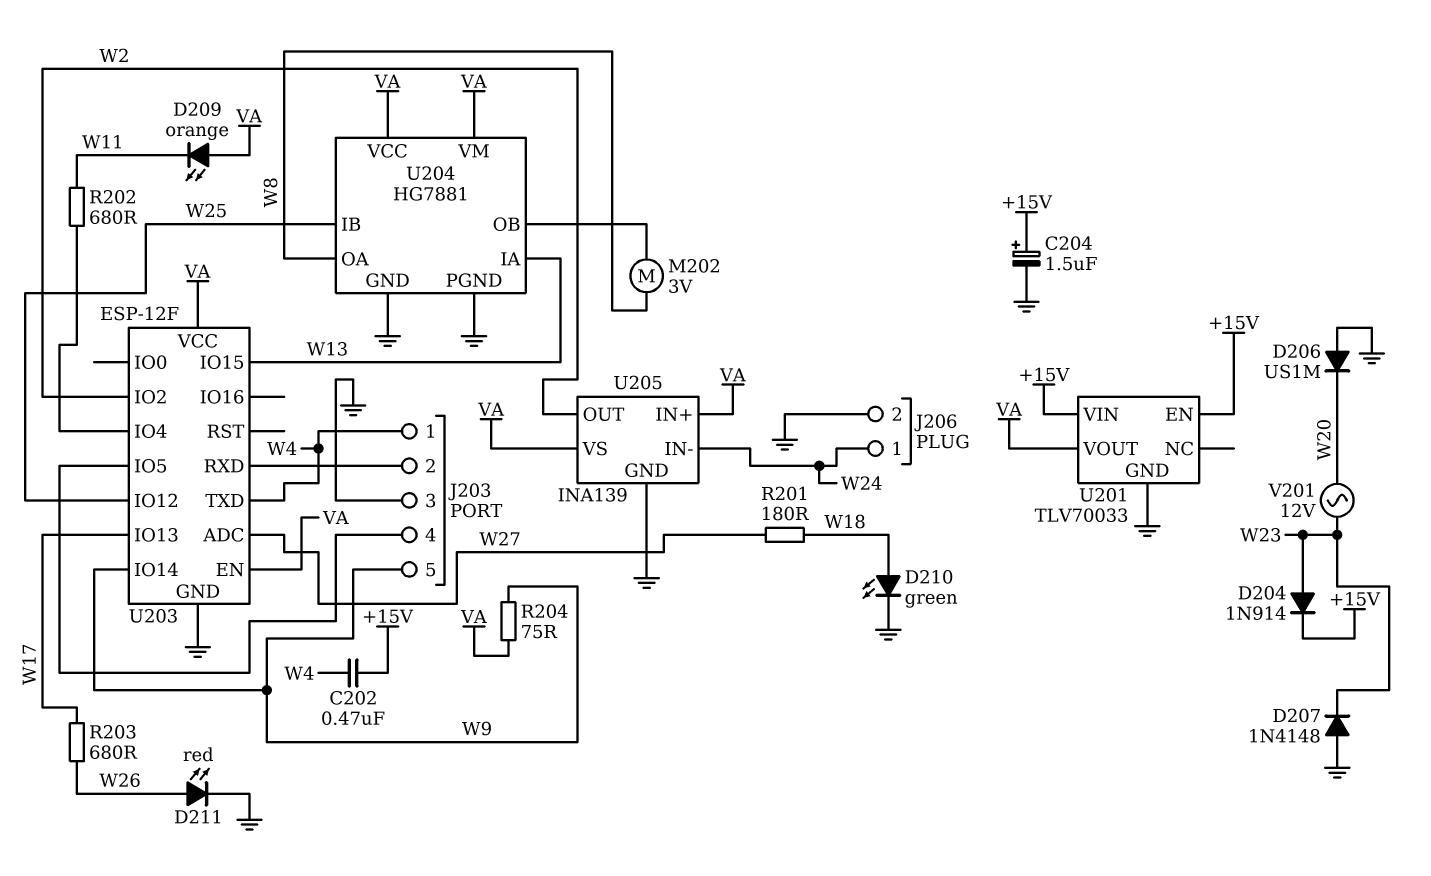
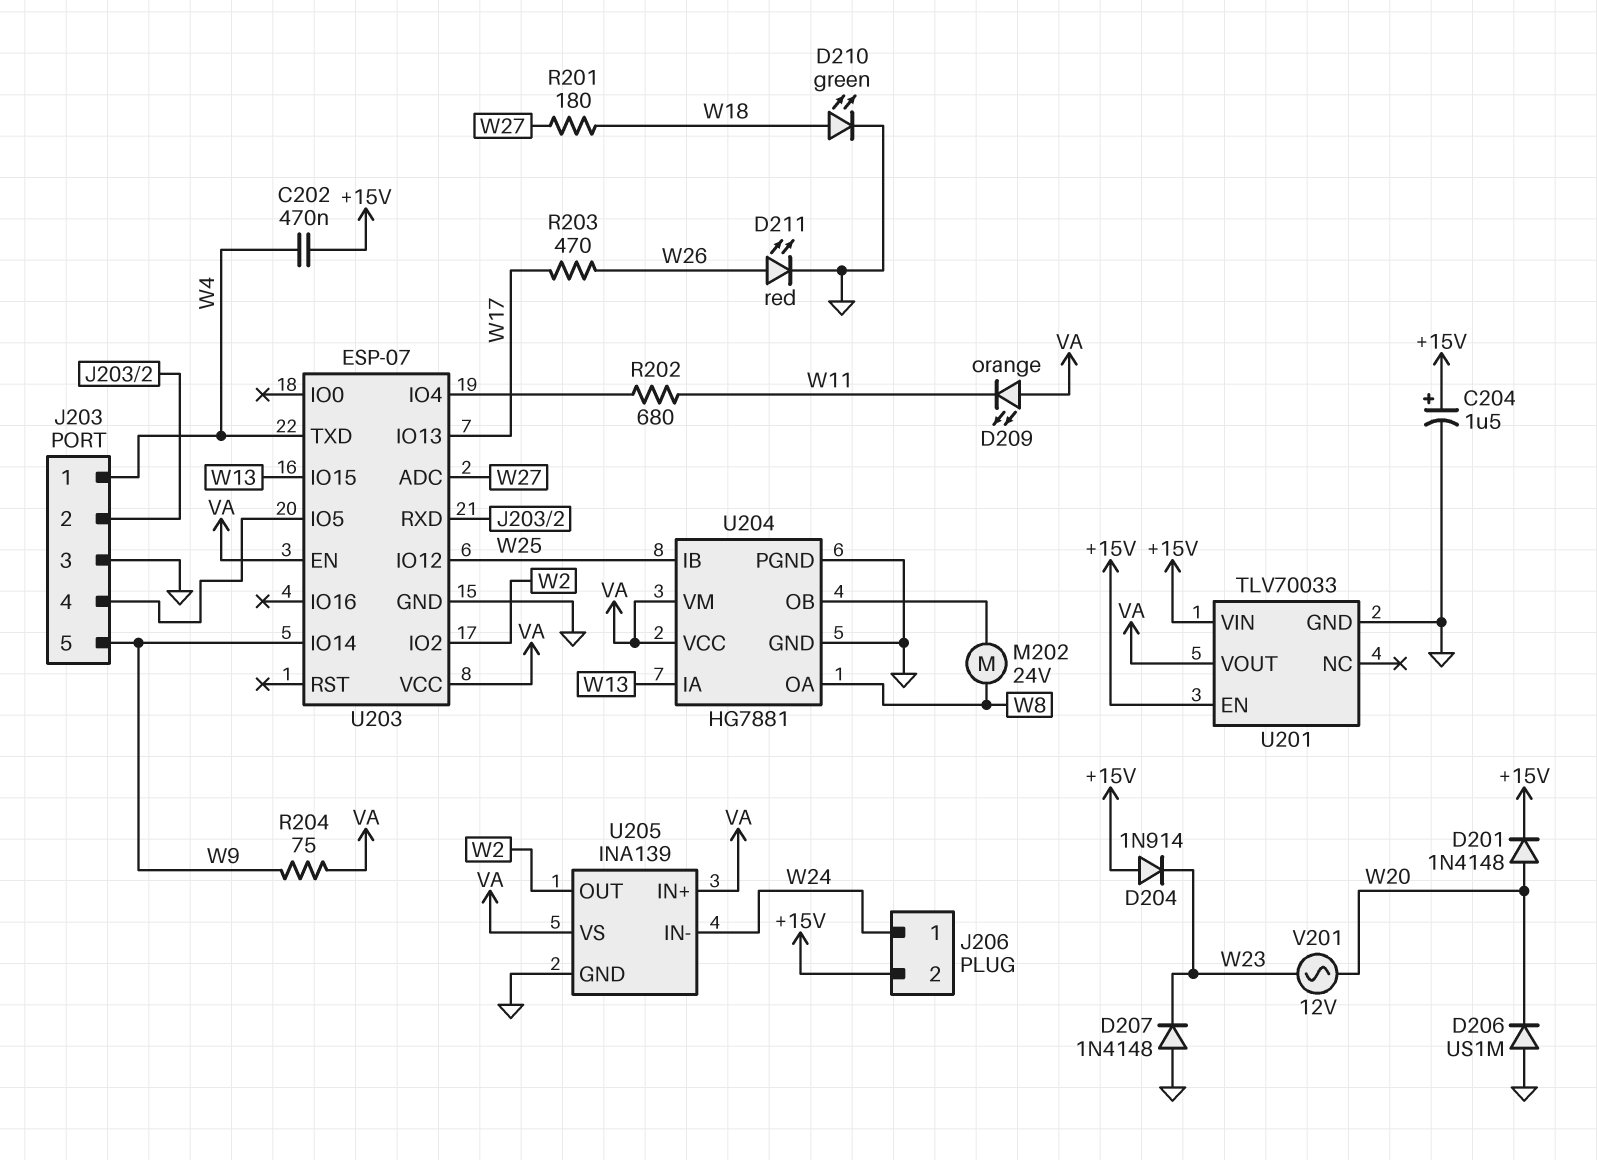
D201: none -> diode 1N4148 (A W20, K +15V)
D204: diode 1N914 (A W23, K +15V) -> diode 1N914 (A +15V, K W23)
J206 pin 2: GND -> +15V
M202: motor 3V (U204/OB, W8) -> motor 24V (U204/OB, W8)
R203: 680 (W17, W26) -> 470 (W17, W26)
U203: ESP-12F -> ESP-07

